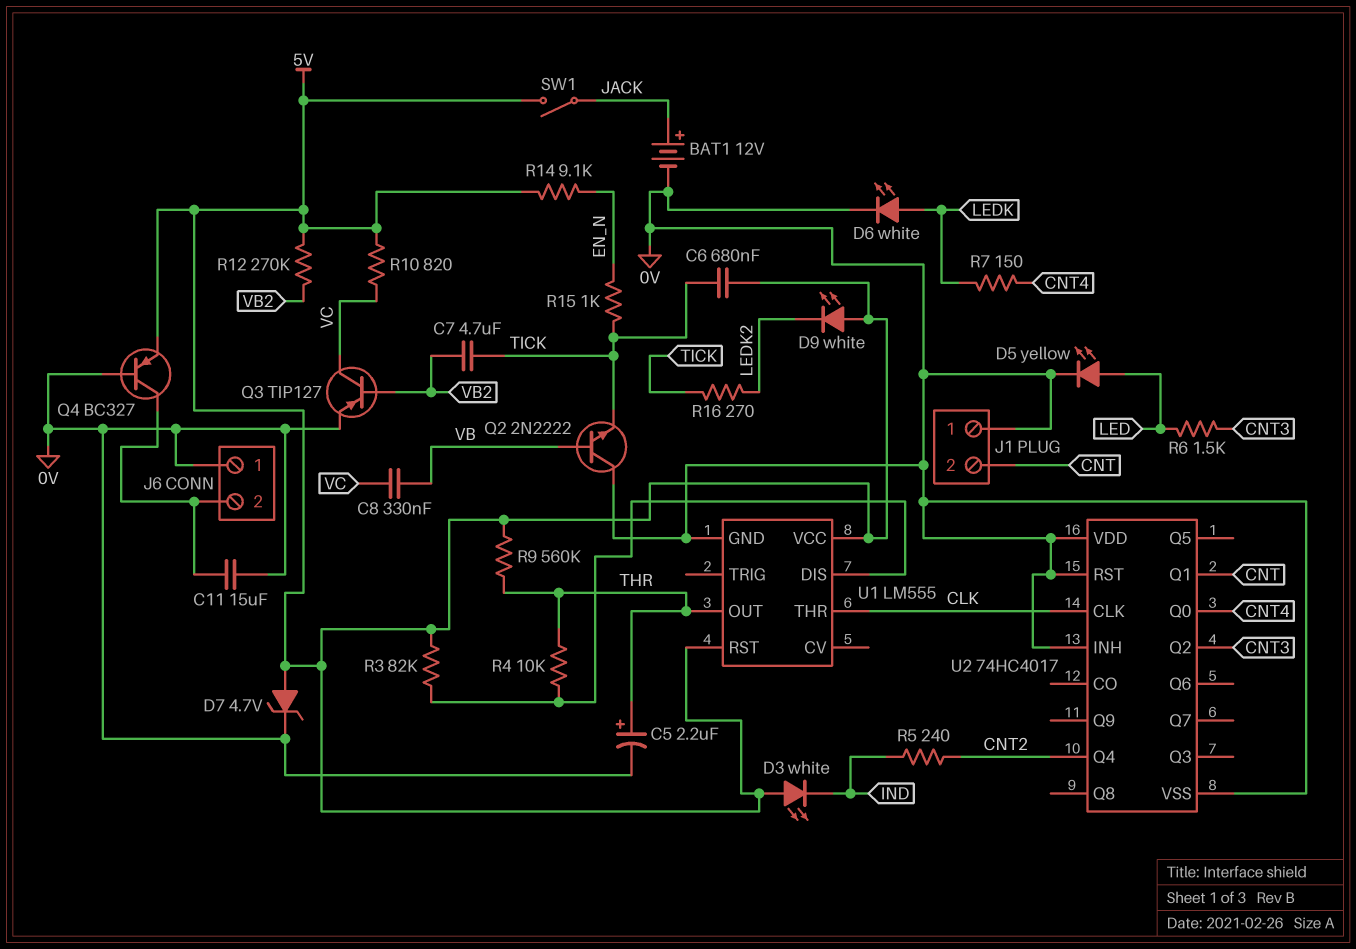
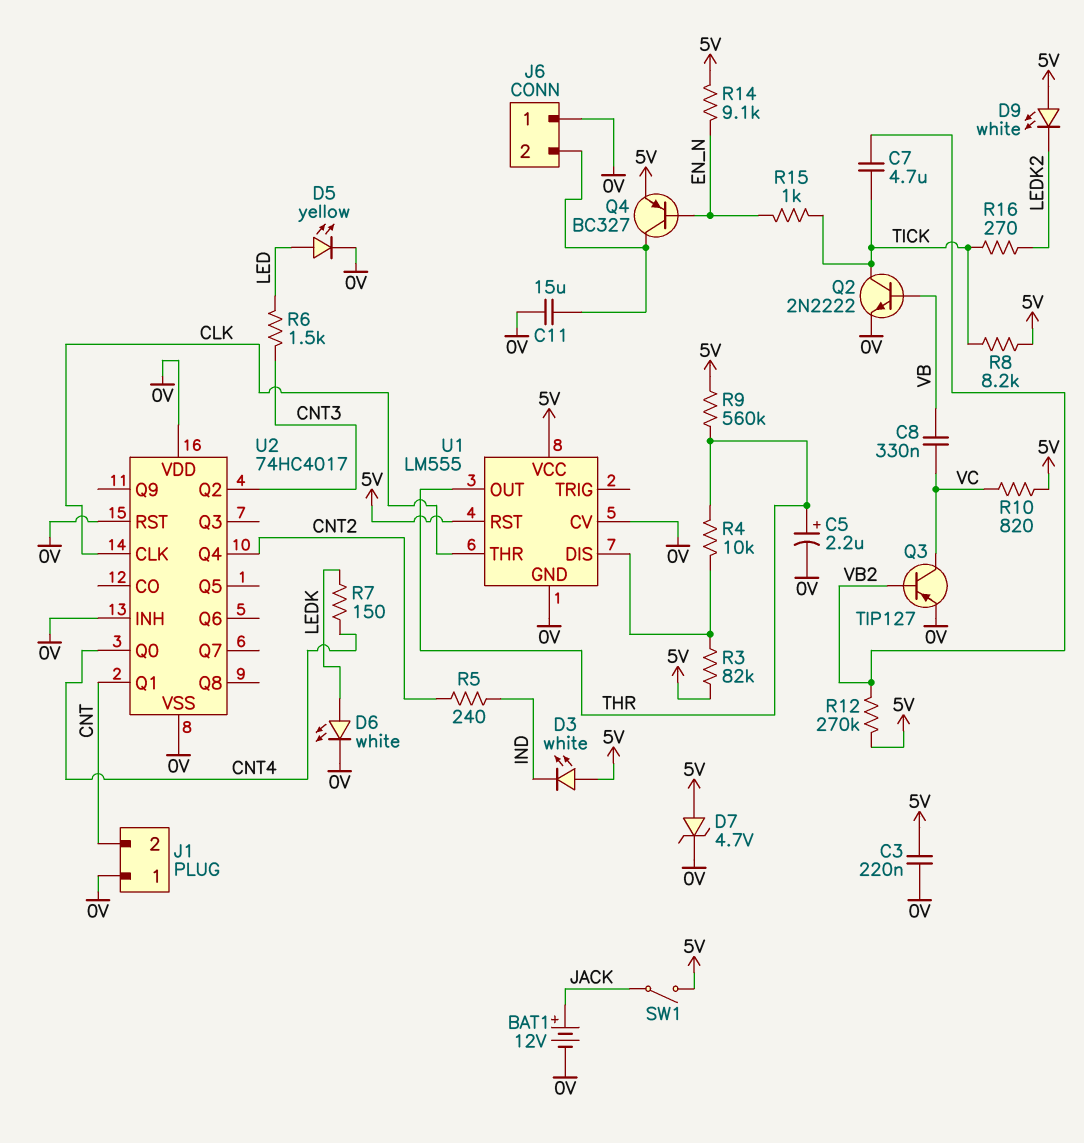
C3: none -> 220nF (0V, 5V)
C6: 680nF (5V, TICK) -> none
Q2: NPN 2N2222 (B VB, C 0V, E TICK) -> NPN 2N2222 (B VB, C TICK, E 0V)
Q4: PNP BC327 (B 0V, C J6/2, E 5V) -> PNP BC327 (B EN_N, C J6/2, E 5V)
R8: none -> 8.2k (5V, TICK)
U1 pin CV: none -> 0V

